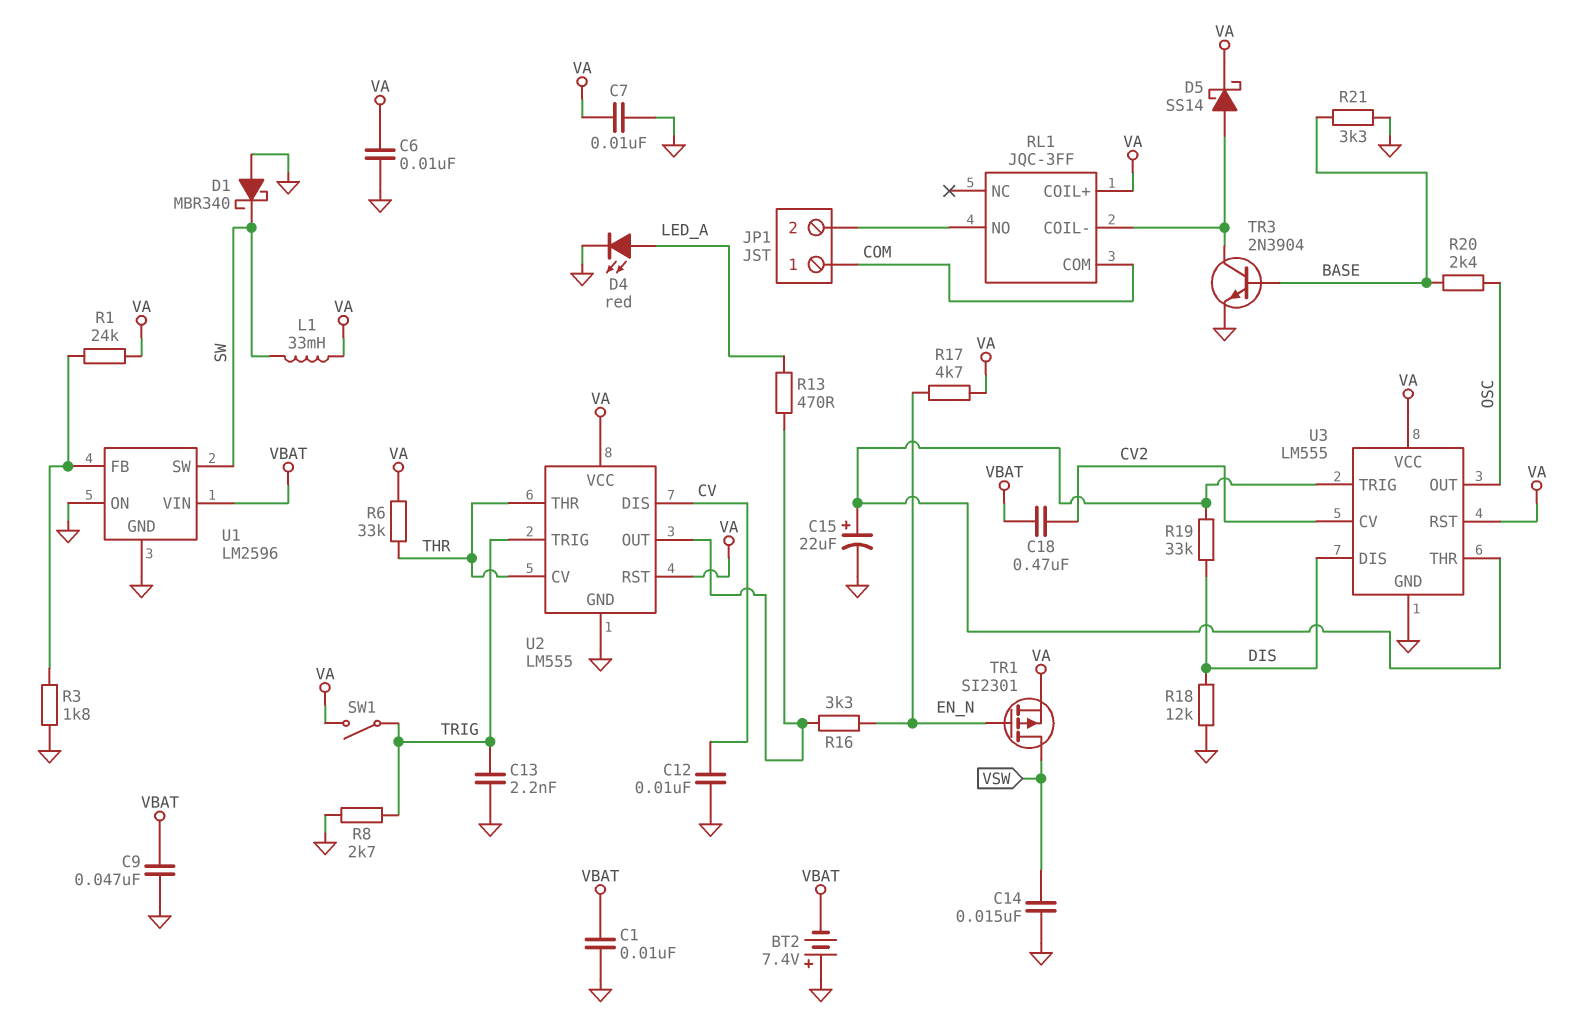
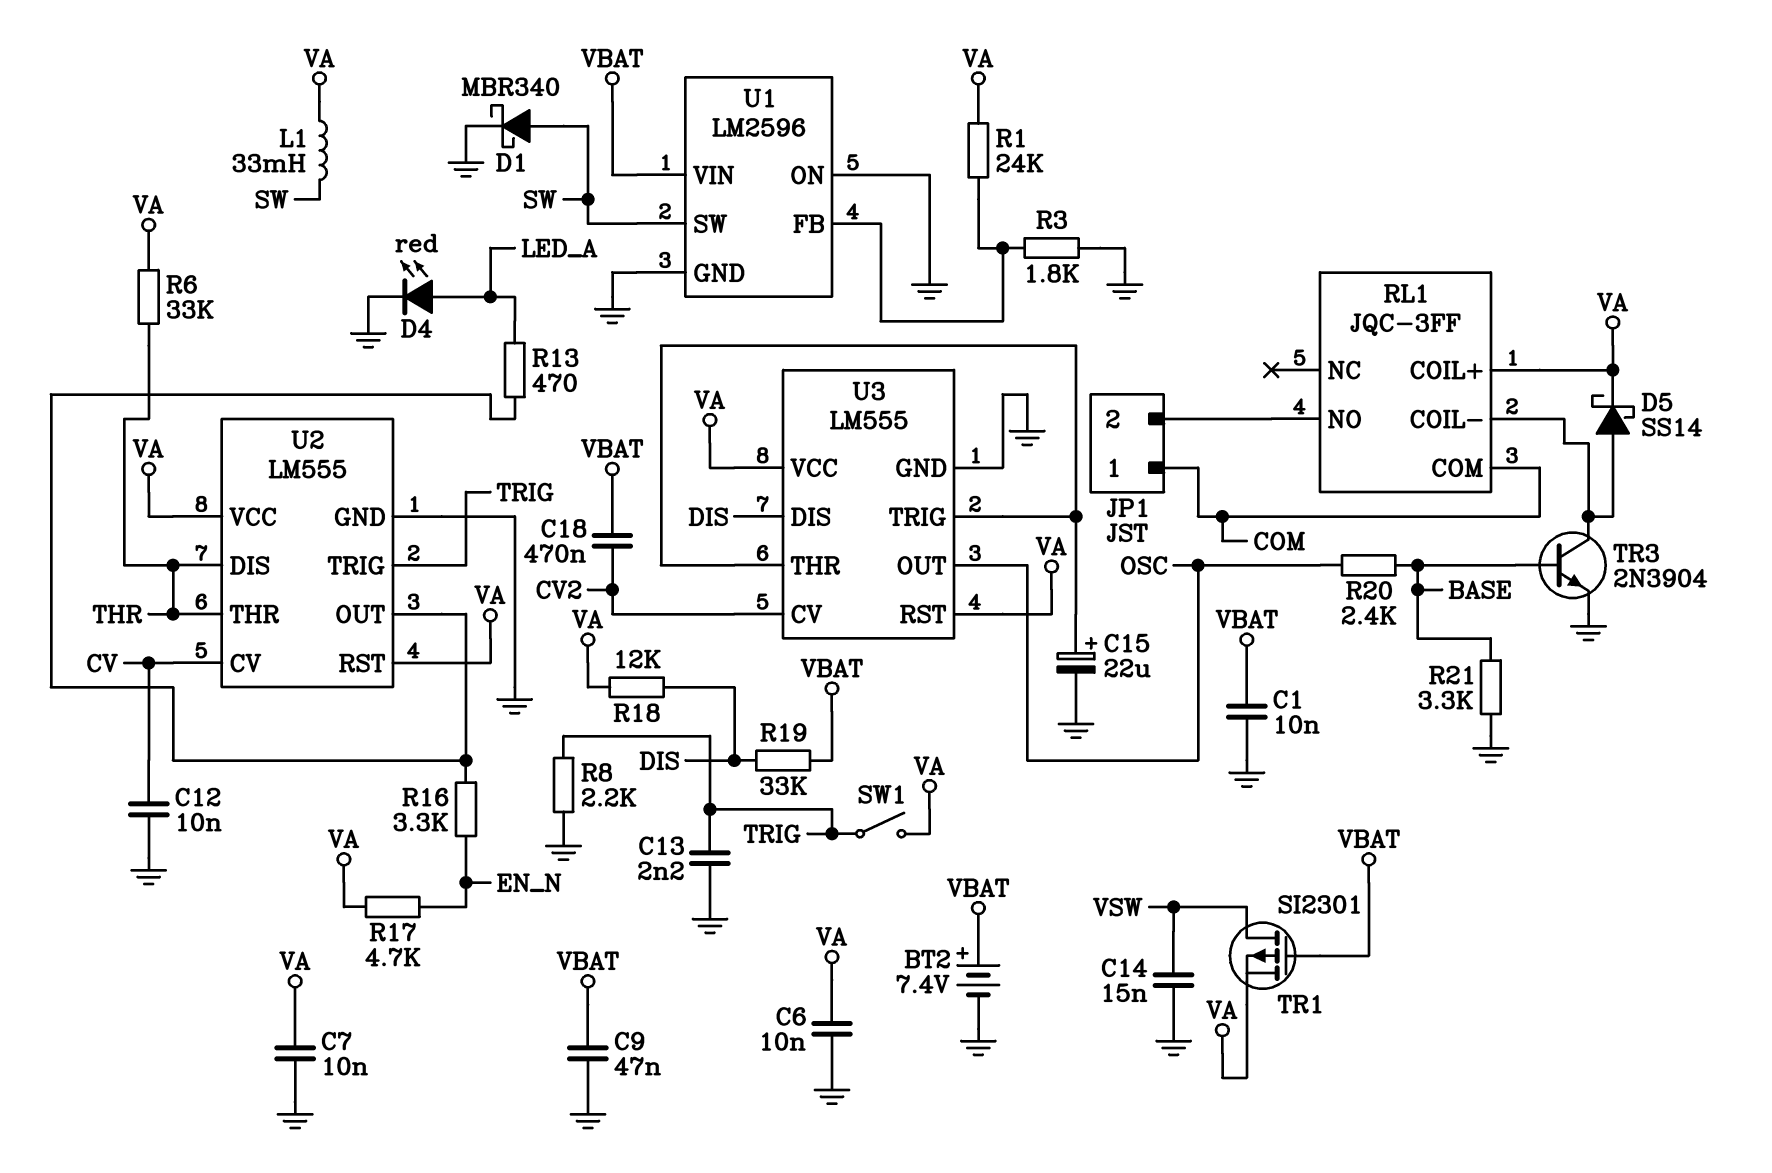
BT2: 7.4V (plus GND, minus VBAT) -> 7.4V (plus VBAT, minus GND)
D1: schottky MBR340 (A GND, K SW) -> schottky MBR340 (A SW, K GND)
R8: 2.7k (GND, TRIG) -> 2.2k (GND, TRIG)
R18: 12k (DIS, GND) -> 12k (DIS, VA)
R19: 33k (DIS, U3/THR) -> 33k (DIS, VBAT)
TR1: PMOS SI2301 (G EN_N, D VSW, S VA) -> PMOS SI2301 (G VBAT, D VSW, S VA)
U2 pin CV: THR -> CV
U2 pin DIS: CV -> THR

